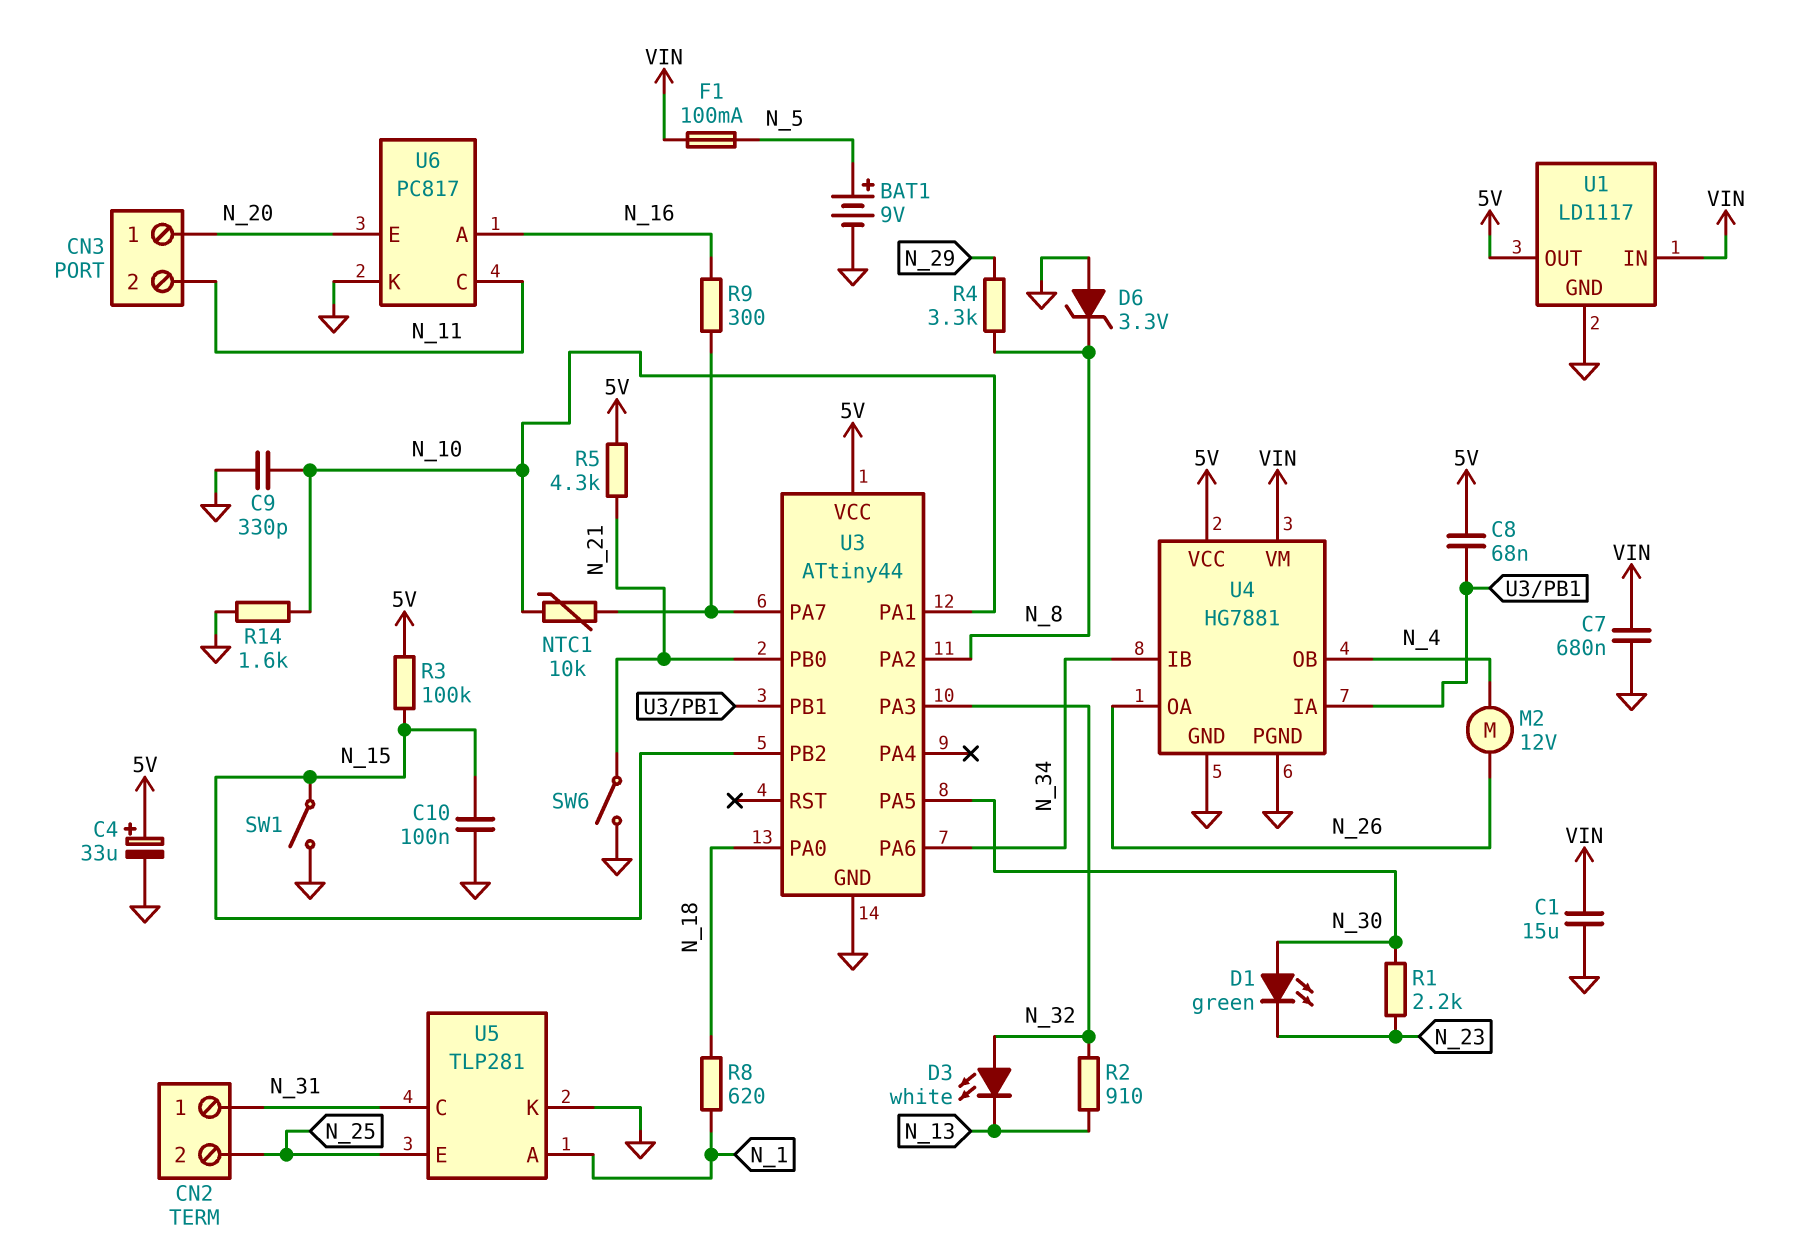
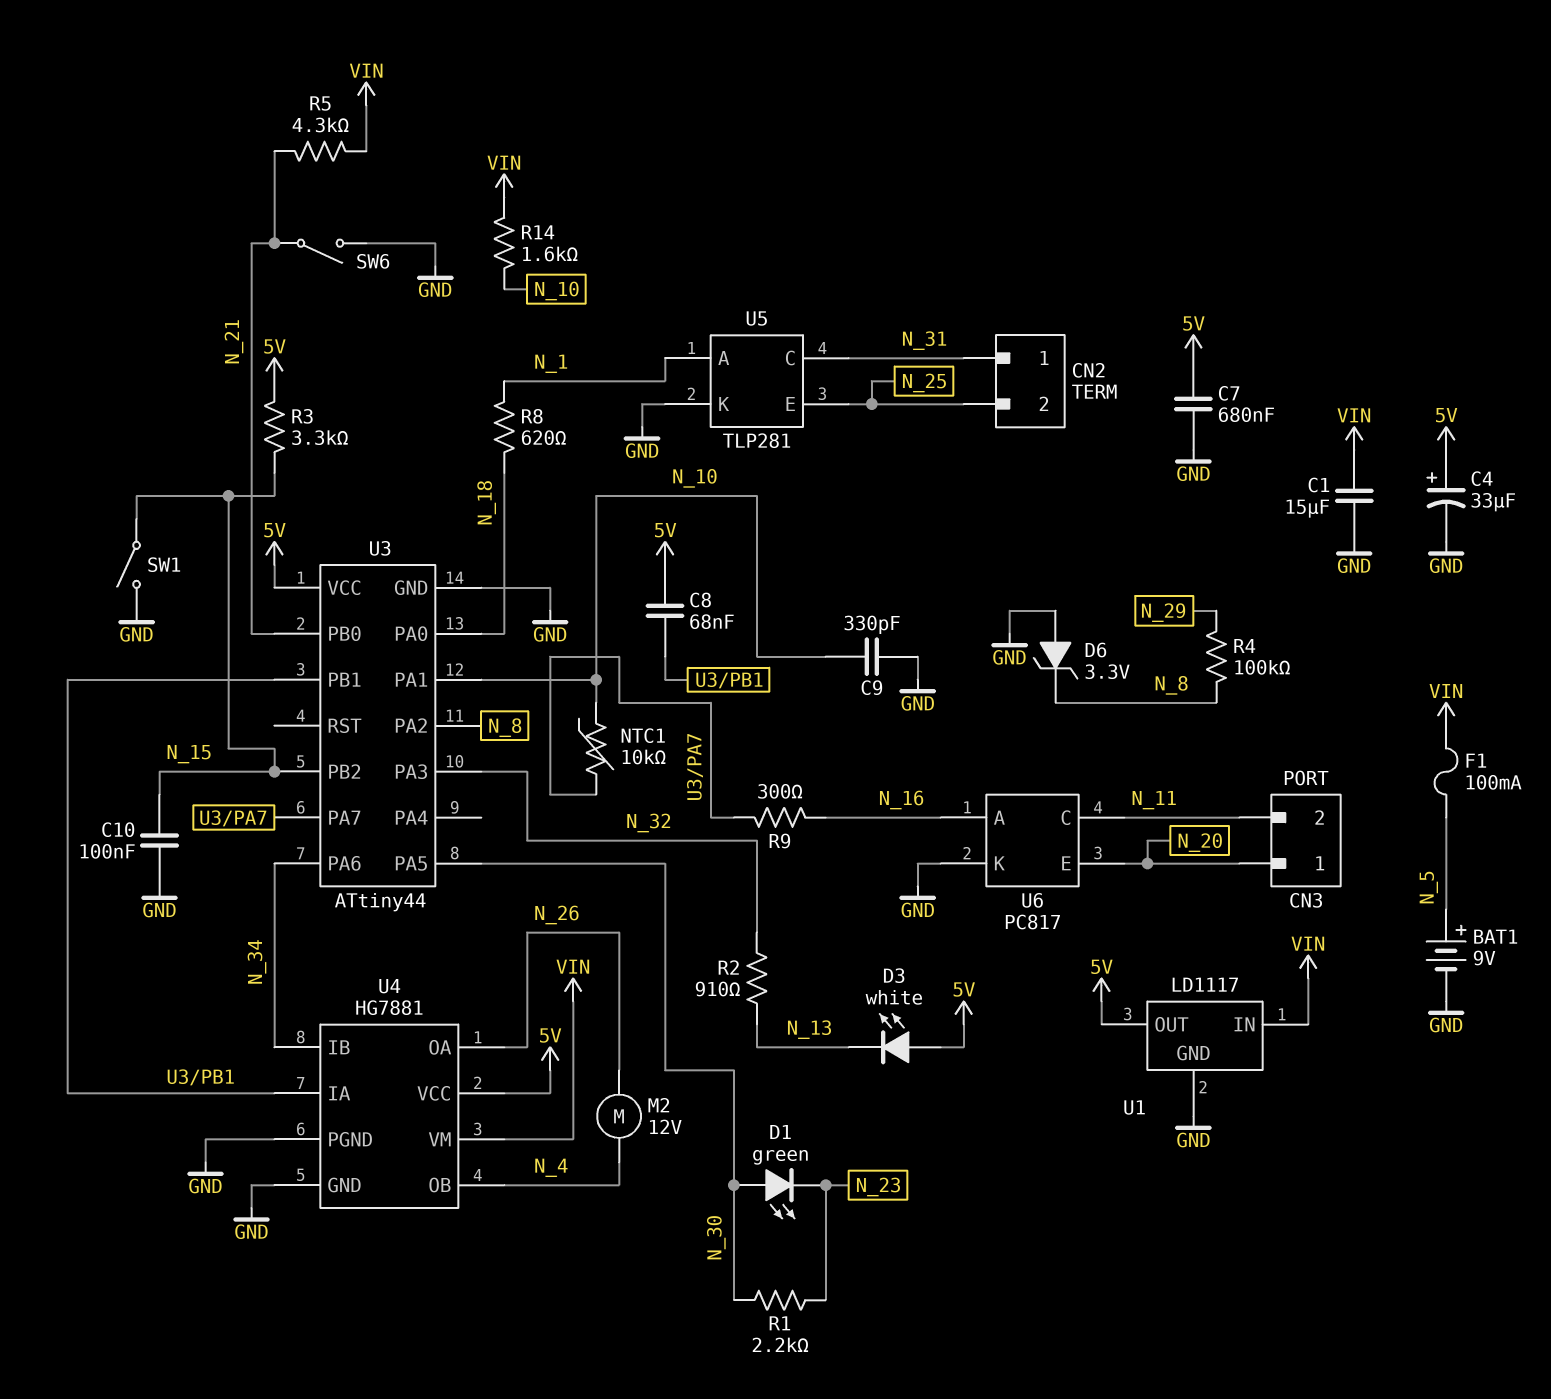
C7: 680nF (GND, VIN) -> 680nF (5V, GND)
D3: LED white (A N_32, K N_13) -> LED white (A 5V, K N_13)
R3: 100k (5V, N_15) -> 3.3k (5V, N_15)
R4: 3.3k (N_8, N_29) -> 100k (N_8, N_29)
R5: 4.3k (5V, N_21) -> 4.3k (N_21, VIN)
R14: 1.6k (GND, N_10) -> 1.6k (N_10, VIN)

